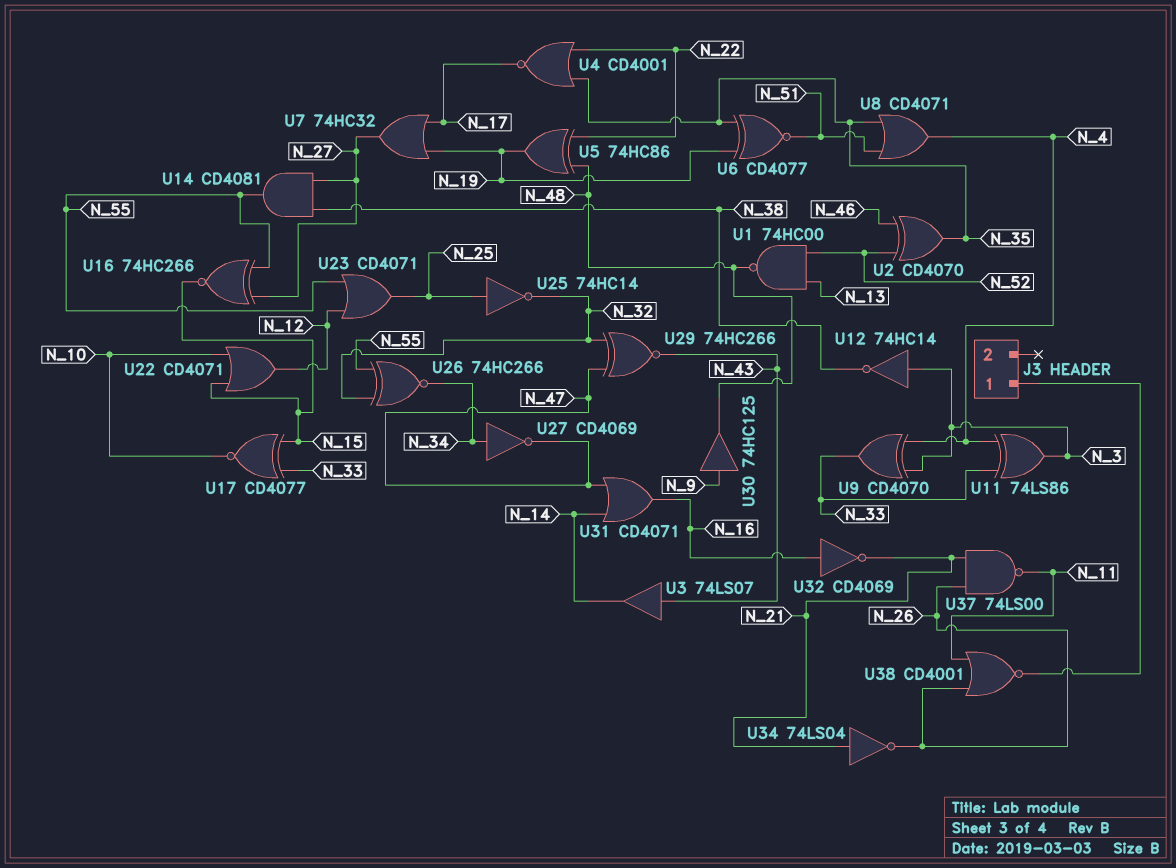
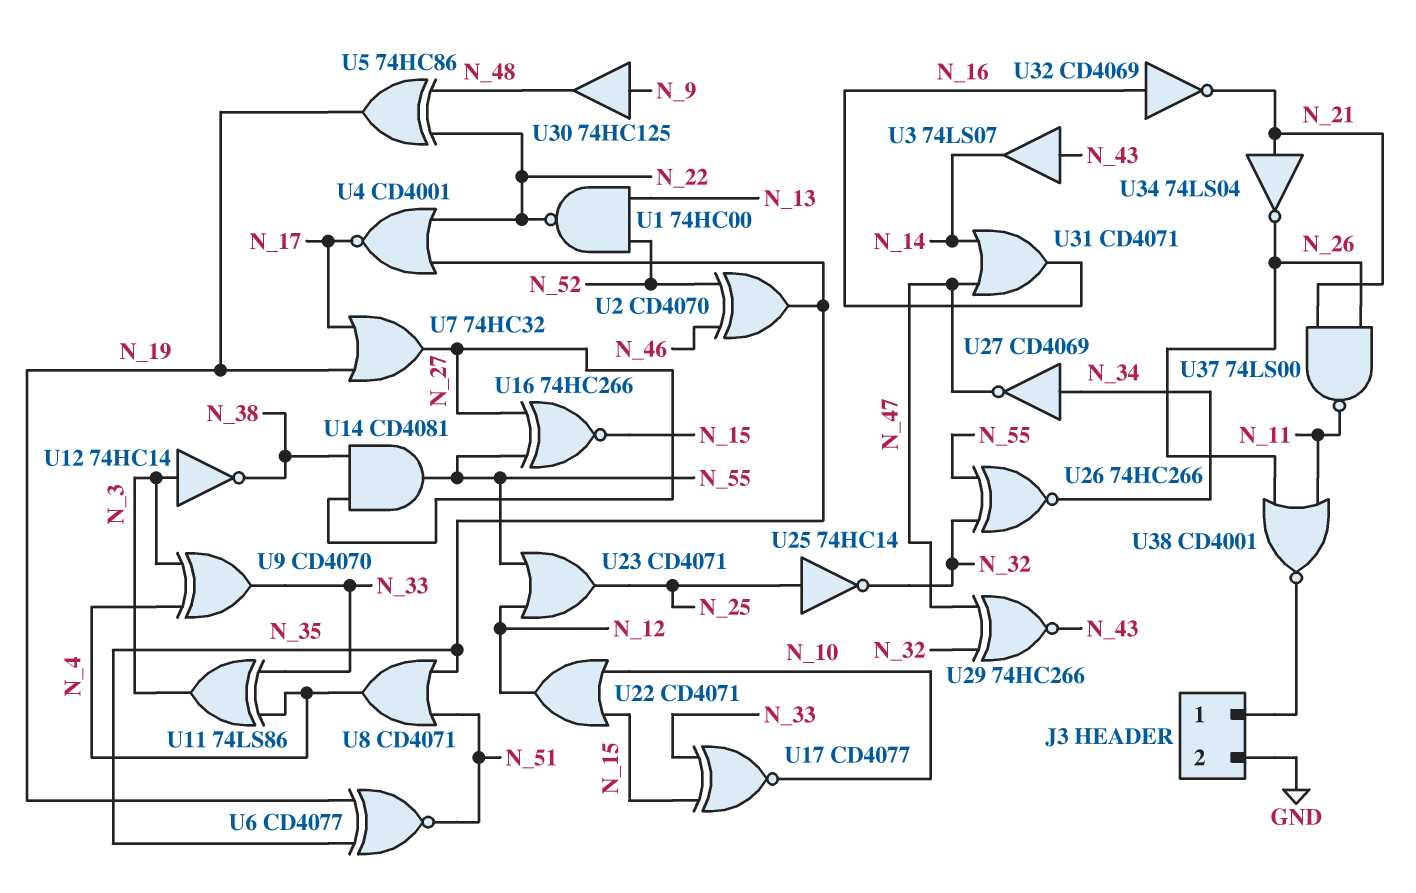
J3 pin 2: none -> GND
U1: NAND 74HC00 (in N_13, in N_52, out N_48) -> NAND 74HC00 (in N_13, in N_52, out N_22)

